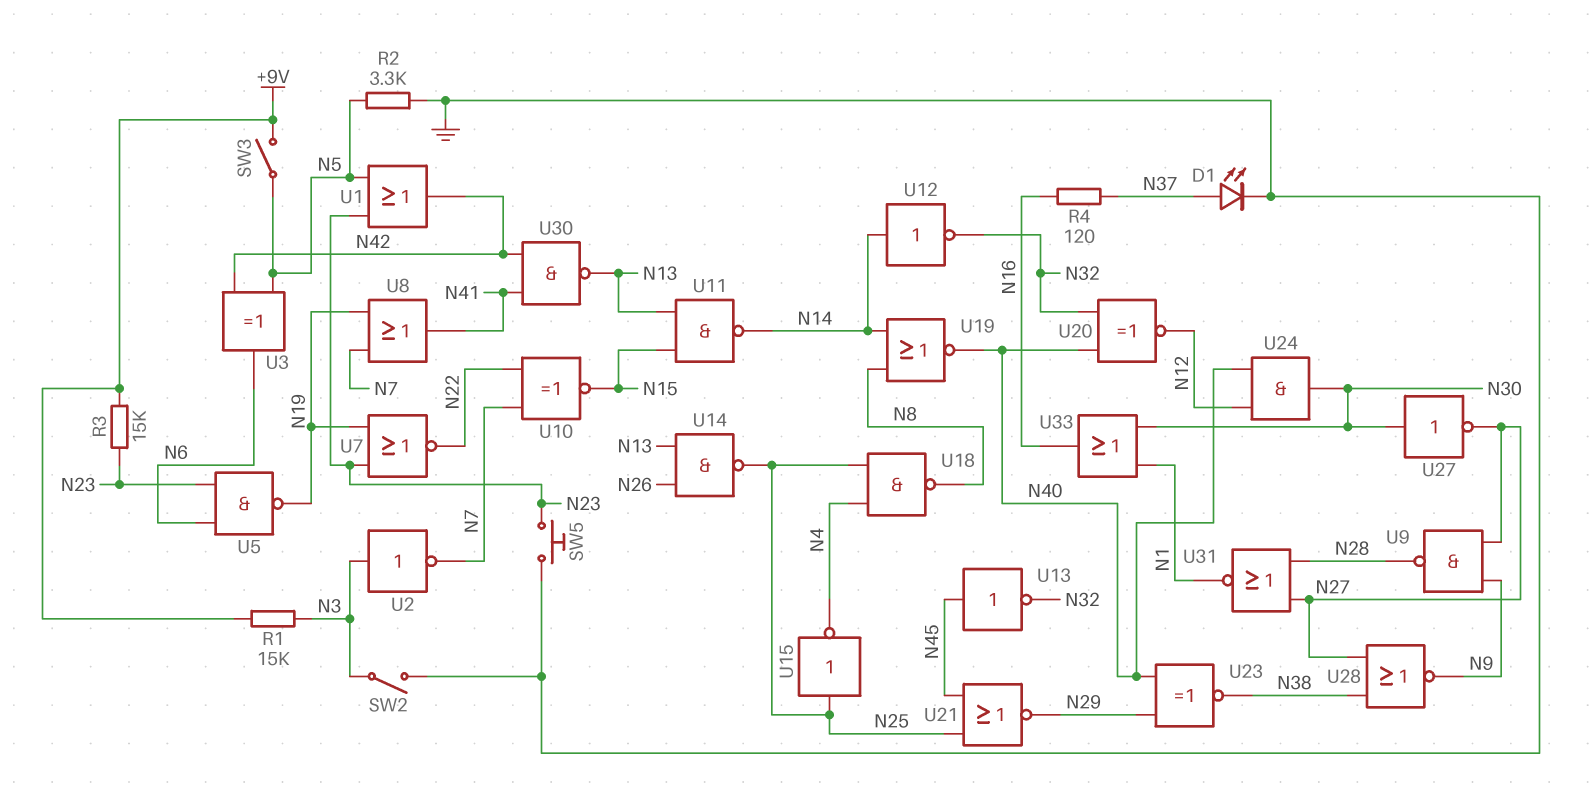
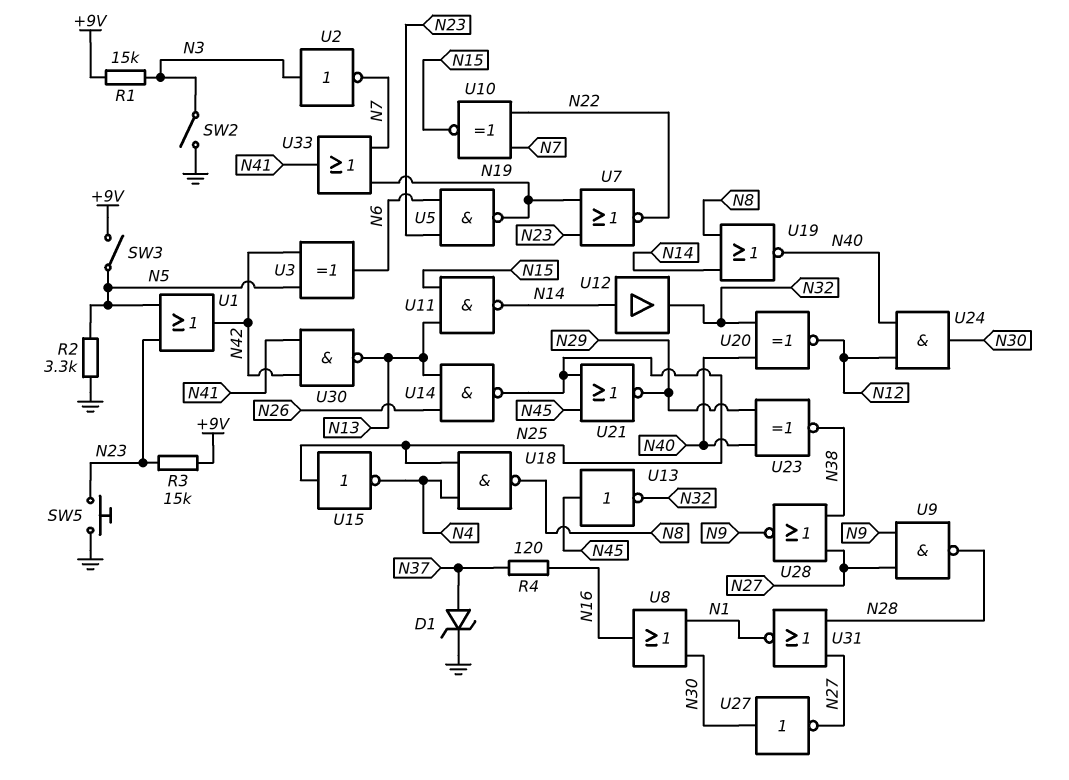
D1: LED (A N37, K GND) -> zener (A N37, K GND)
U8: OR (in N7, in N19, out N41) -> OR (in N1, in N30, out N16)
U12: NOT (in N14, out N32) -> buffer (in N14, out N32)
U33: OR (in N1, in N30, out N16) -> OR (in N7, in N19, out N41)

